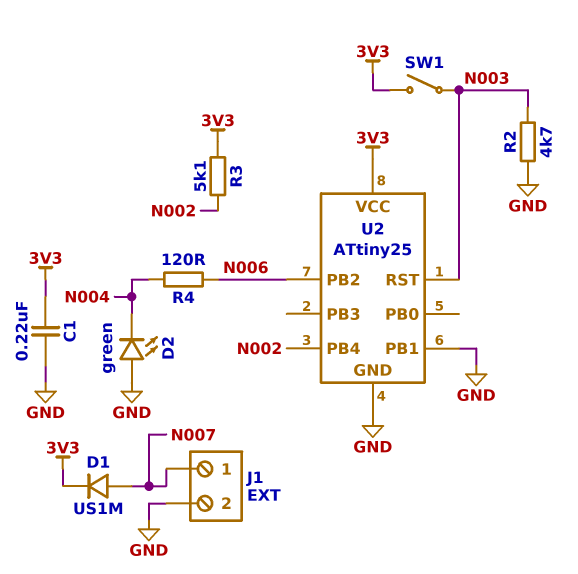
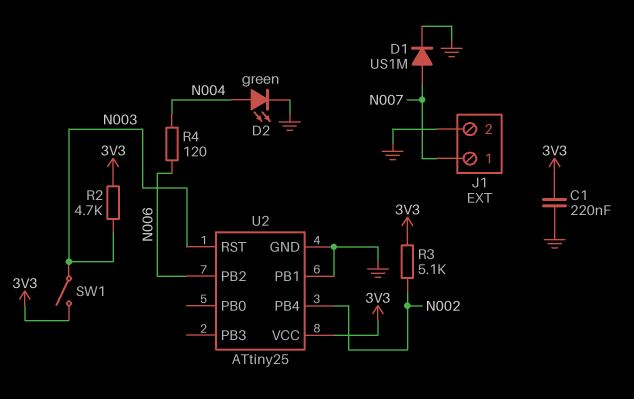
D1: diode US1M (A N007, K 3V3) -> diode US1M (A N007, K GND)
D2: LED green (A GND, K N004) -> LED green (A N004, K GND)
R2: 4.7k (GND, N003) -> 4.7k (3V3, N003)

